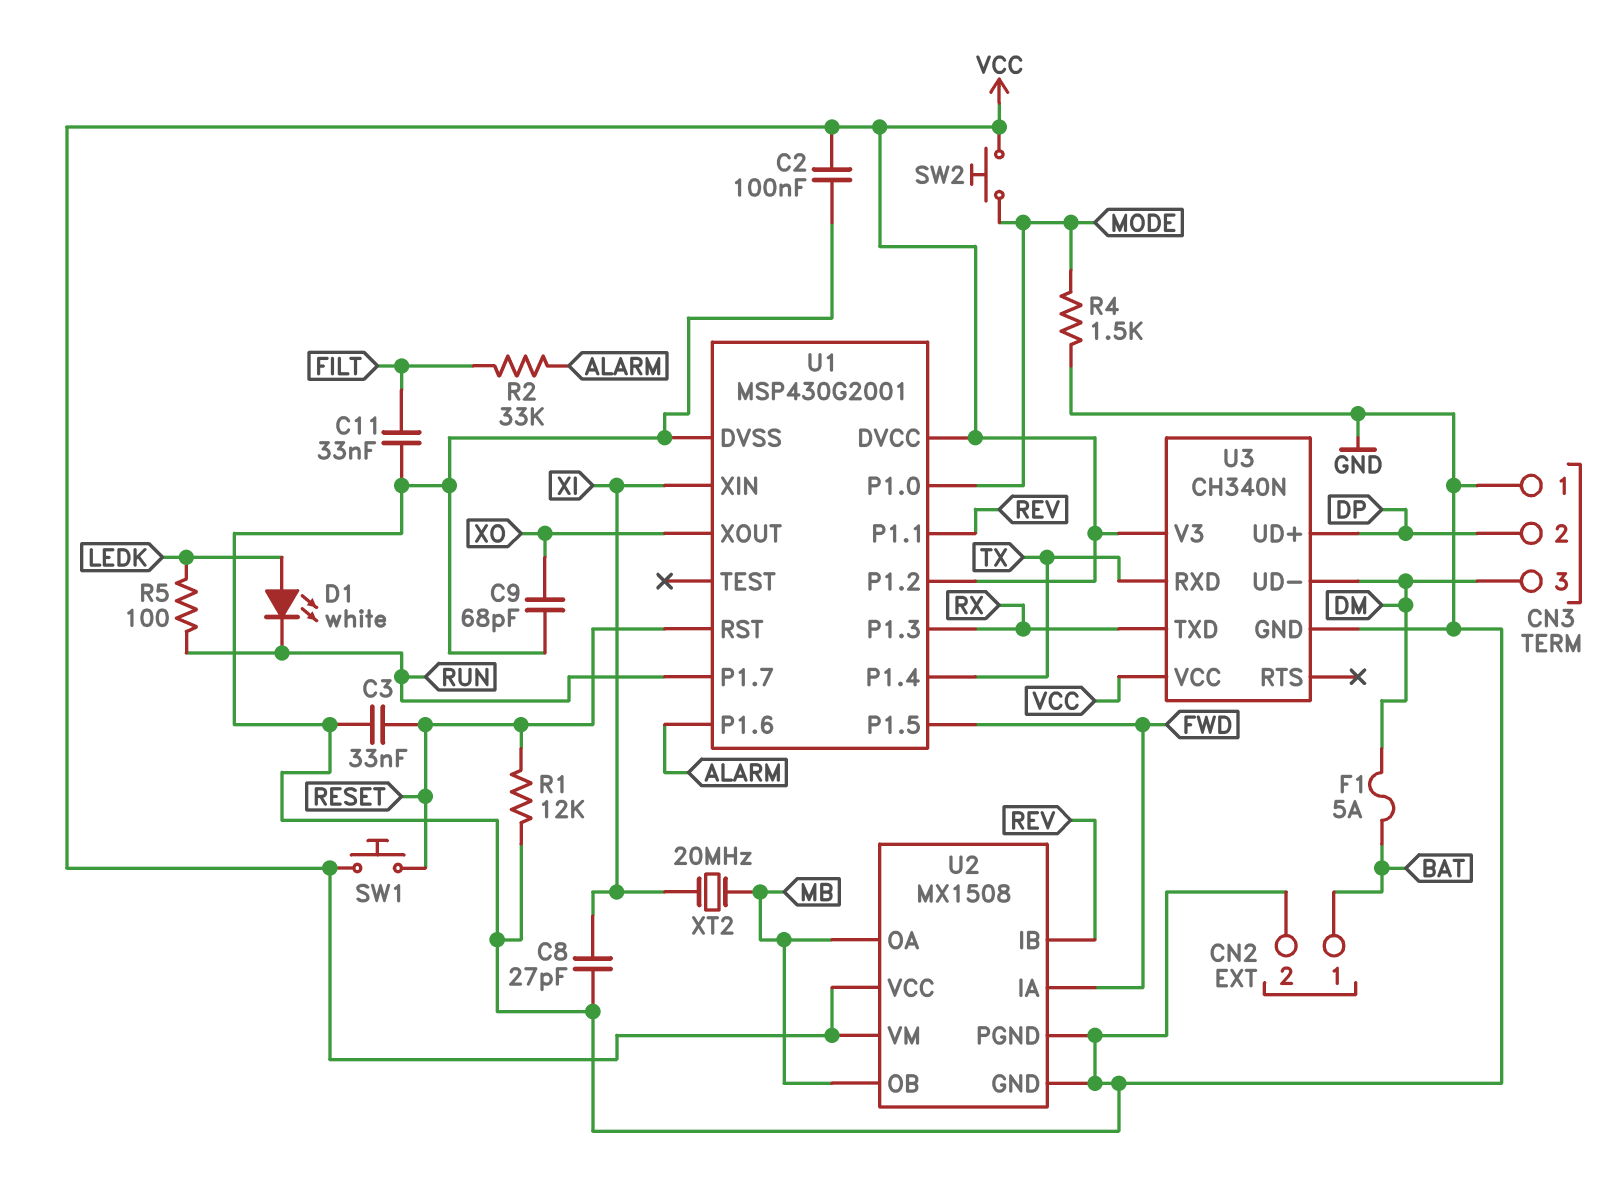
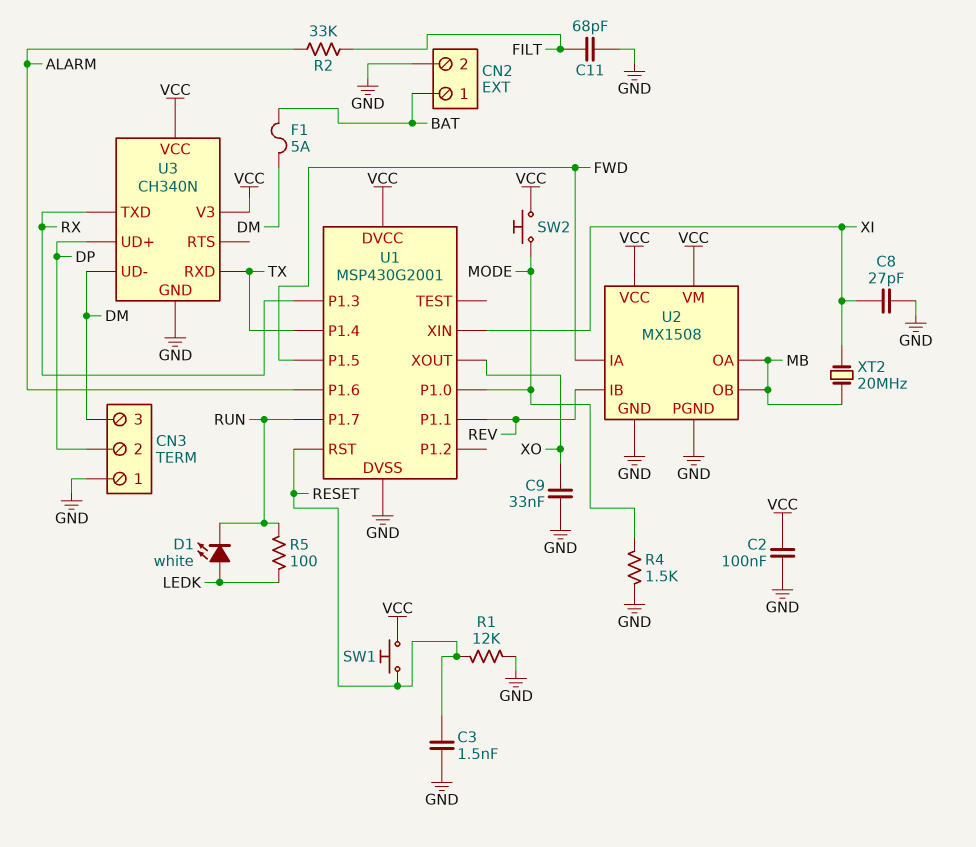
C3: 33nF (GND, RESET) -> 1.5nF (GND, RESET)
C9: 68pF (GND, XO) -> 33nF (GND, XO)
C11: 33nF (FILT, GND) -> 68pF (FILT, GND)
U1 pin P1.2: VCC -> none

